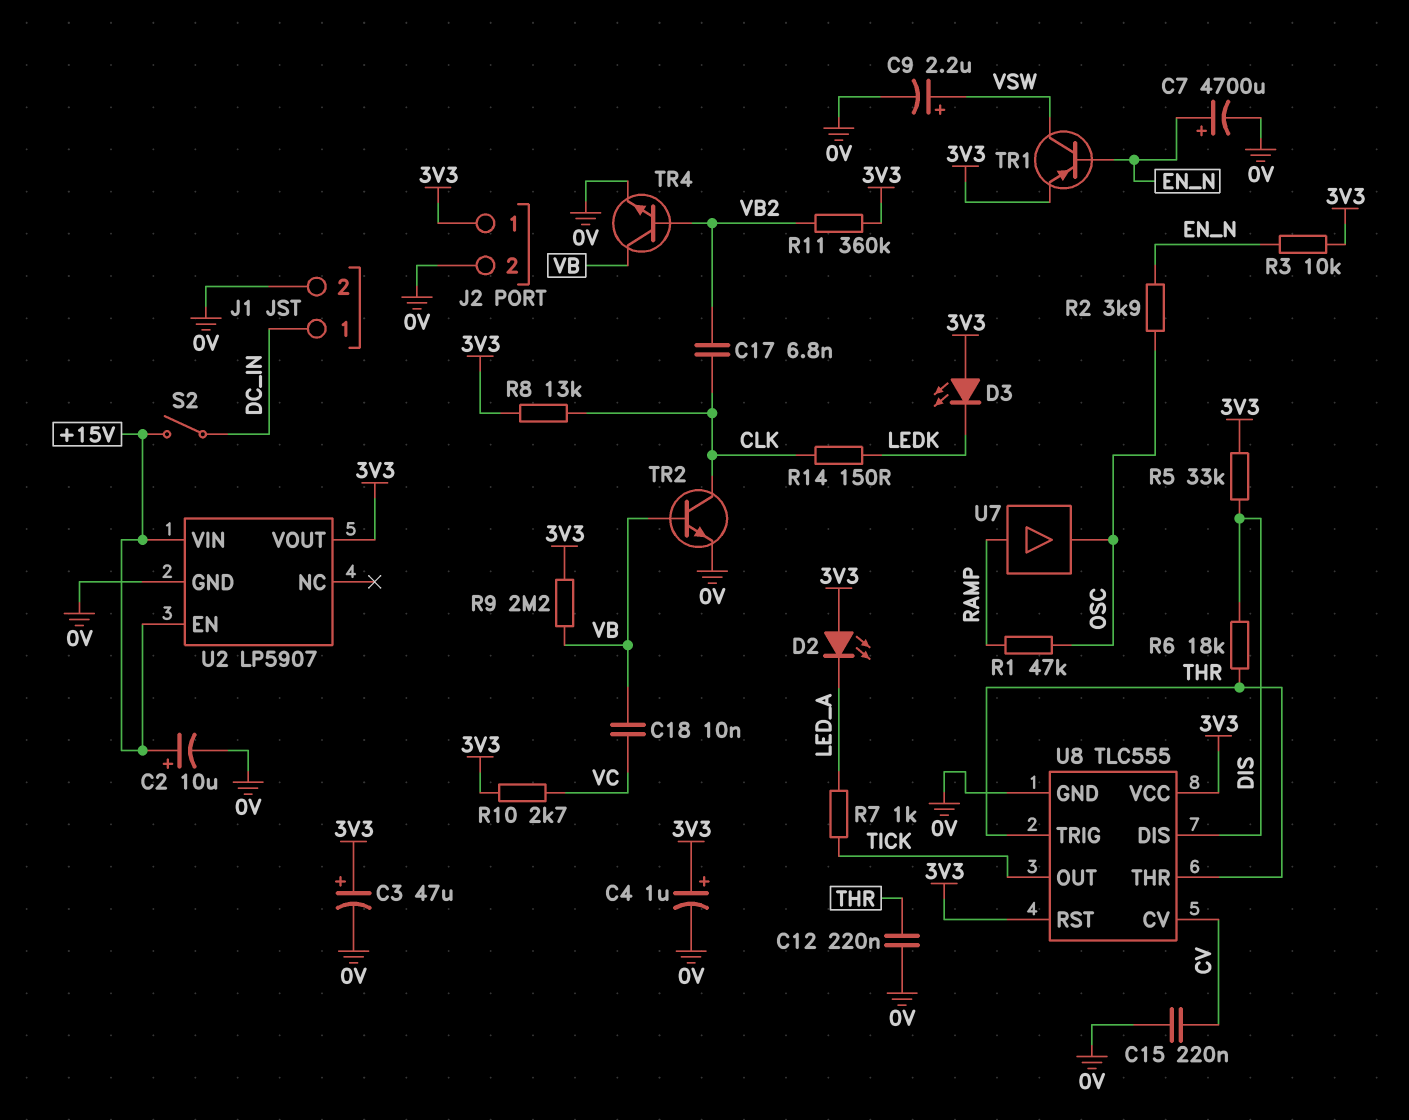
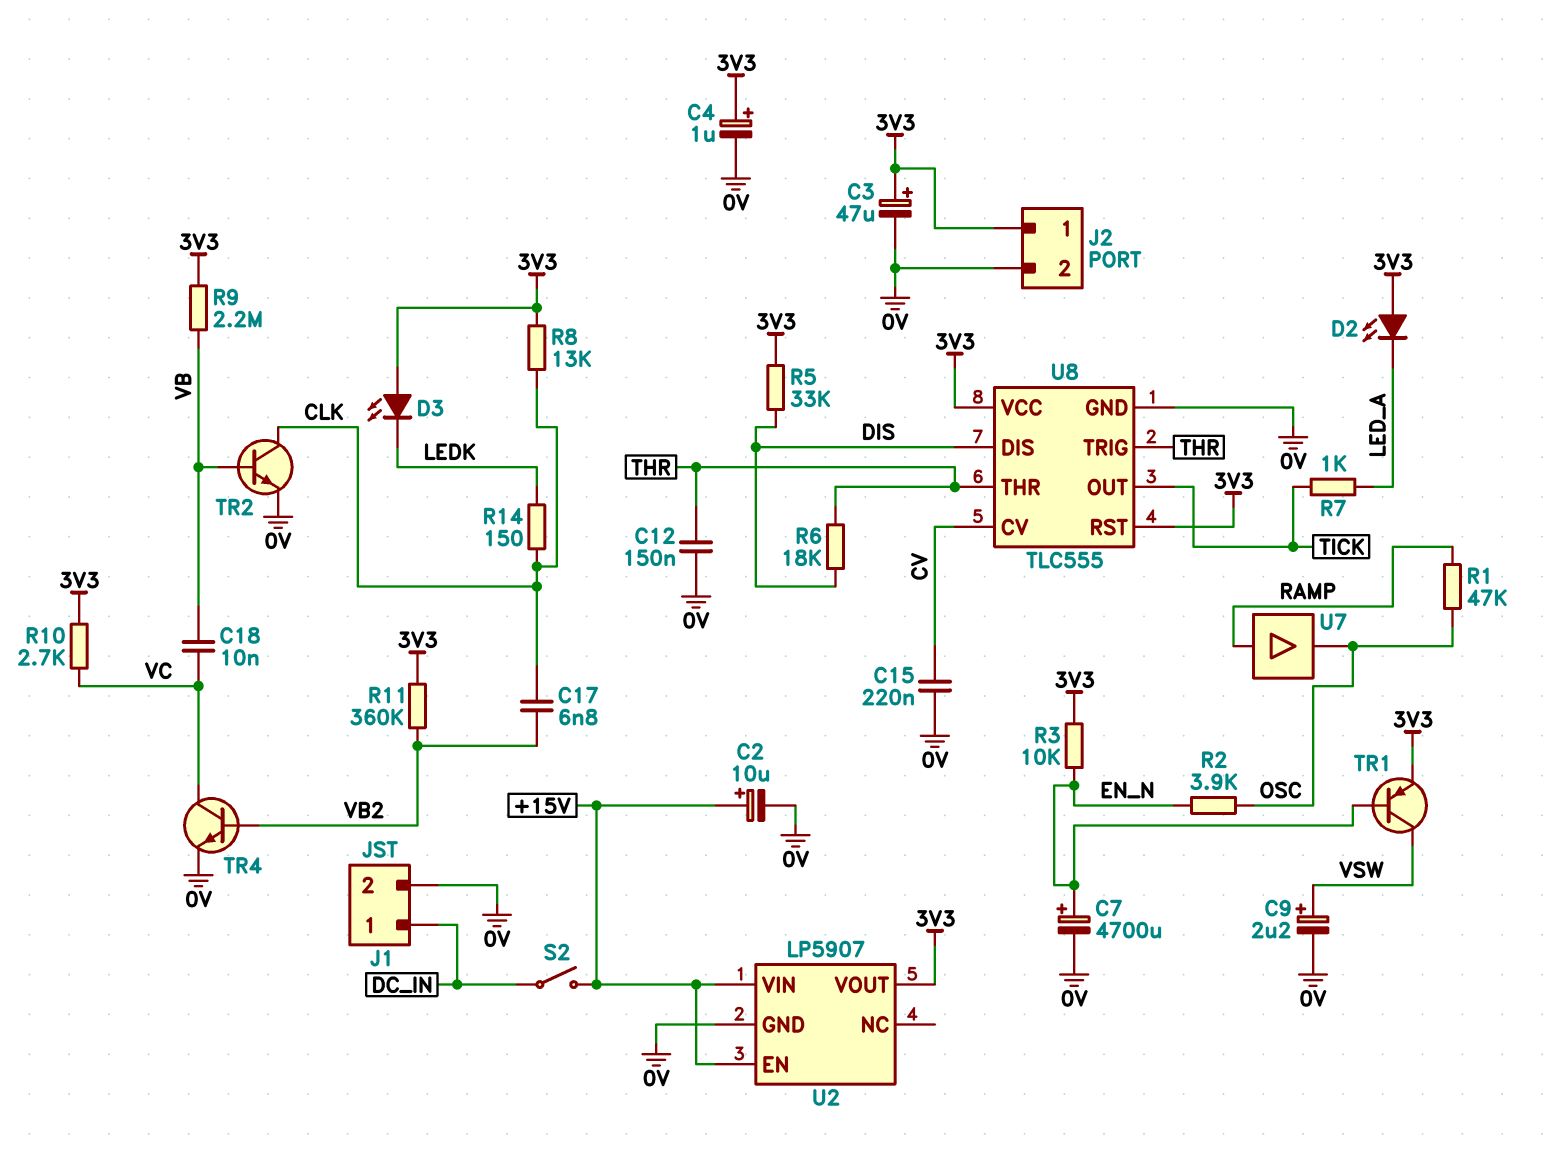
C12: 220nF (0V, THR) -> 150nF (0V, THR)
TR4: NPN (B VB2, C VB, E 0V) -> NPN (B VB2, C VC, E 0V)

